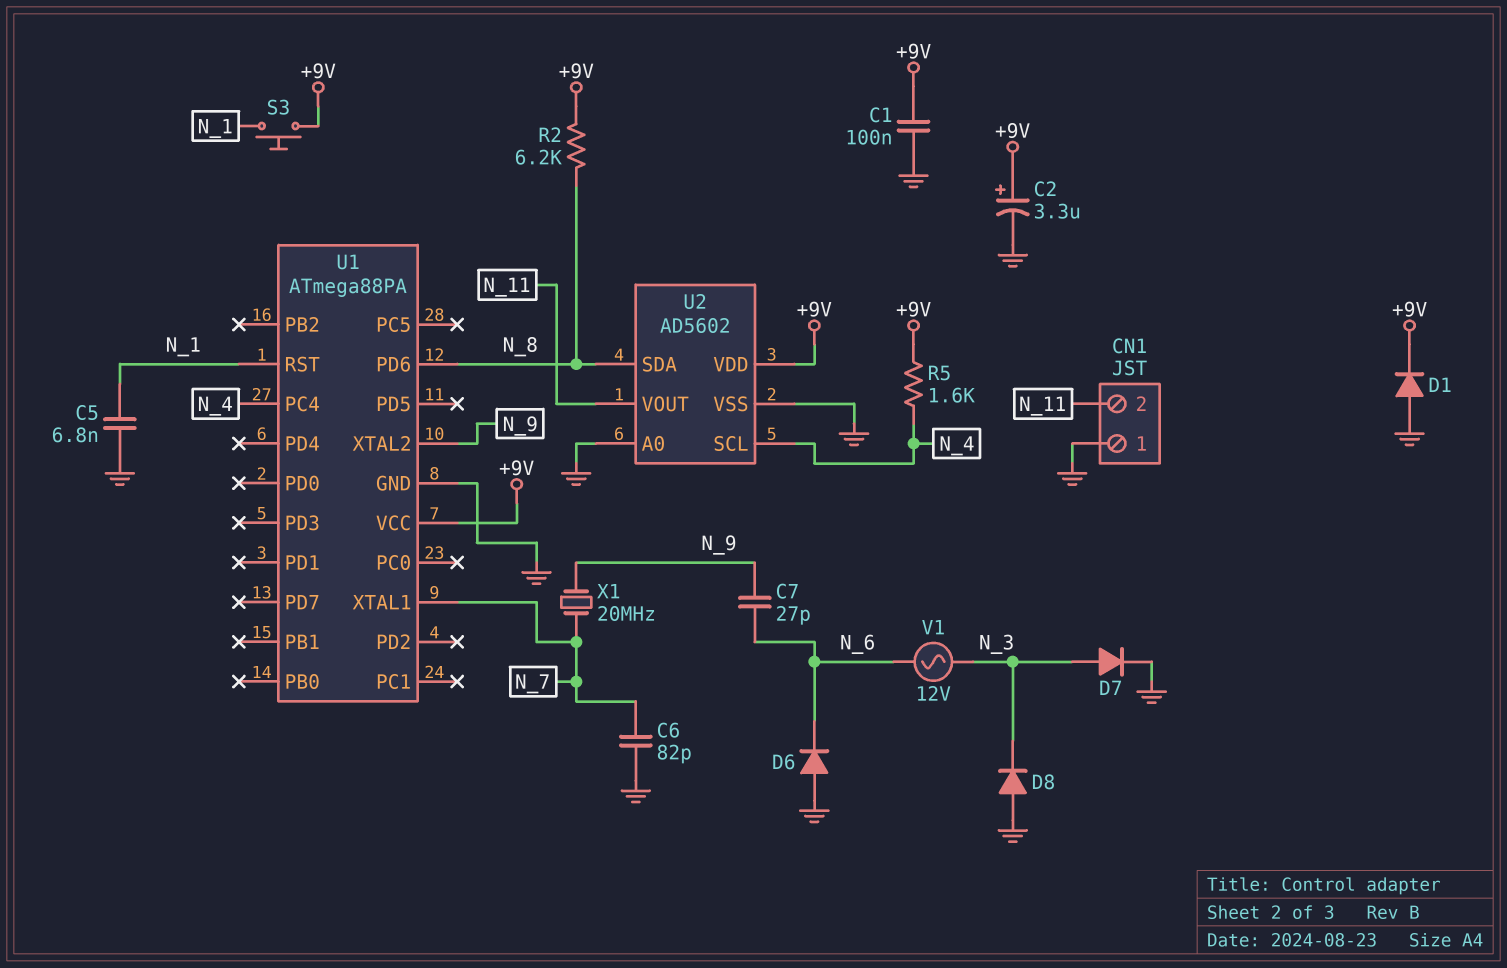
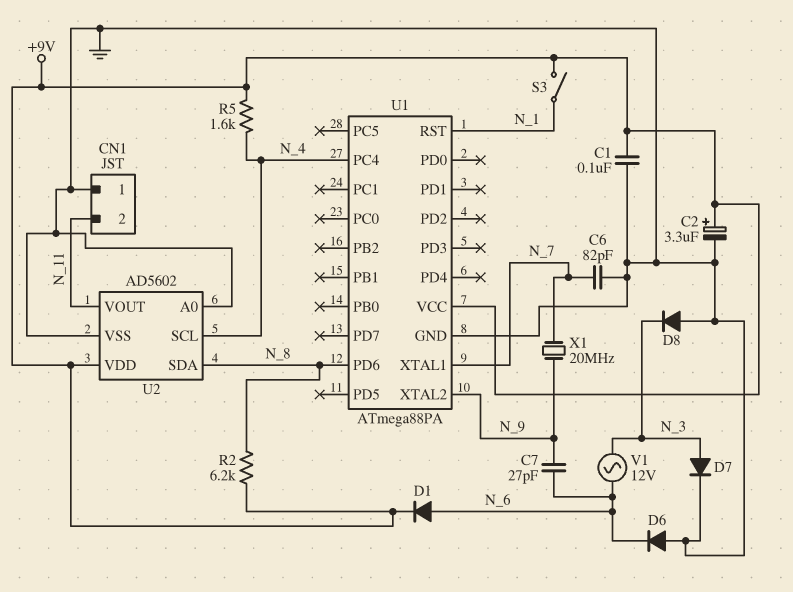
C5: 6.8nF (GND, N_1) -> none
D1: diode (A GND, K +9V) -> diode (A N_6, K +9V)
S3: button (+9V, N_1) -> switch (+9V, N_1)

